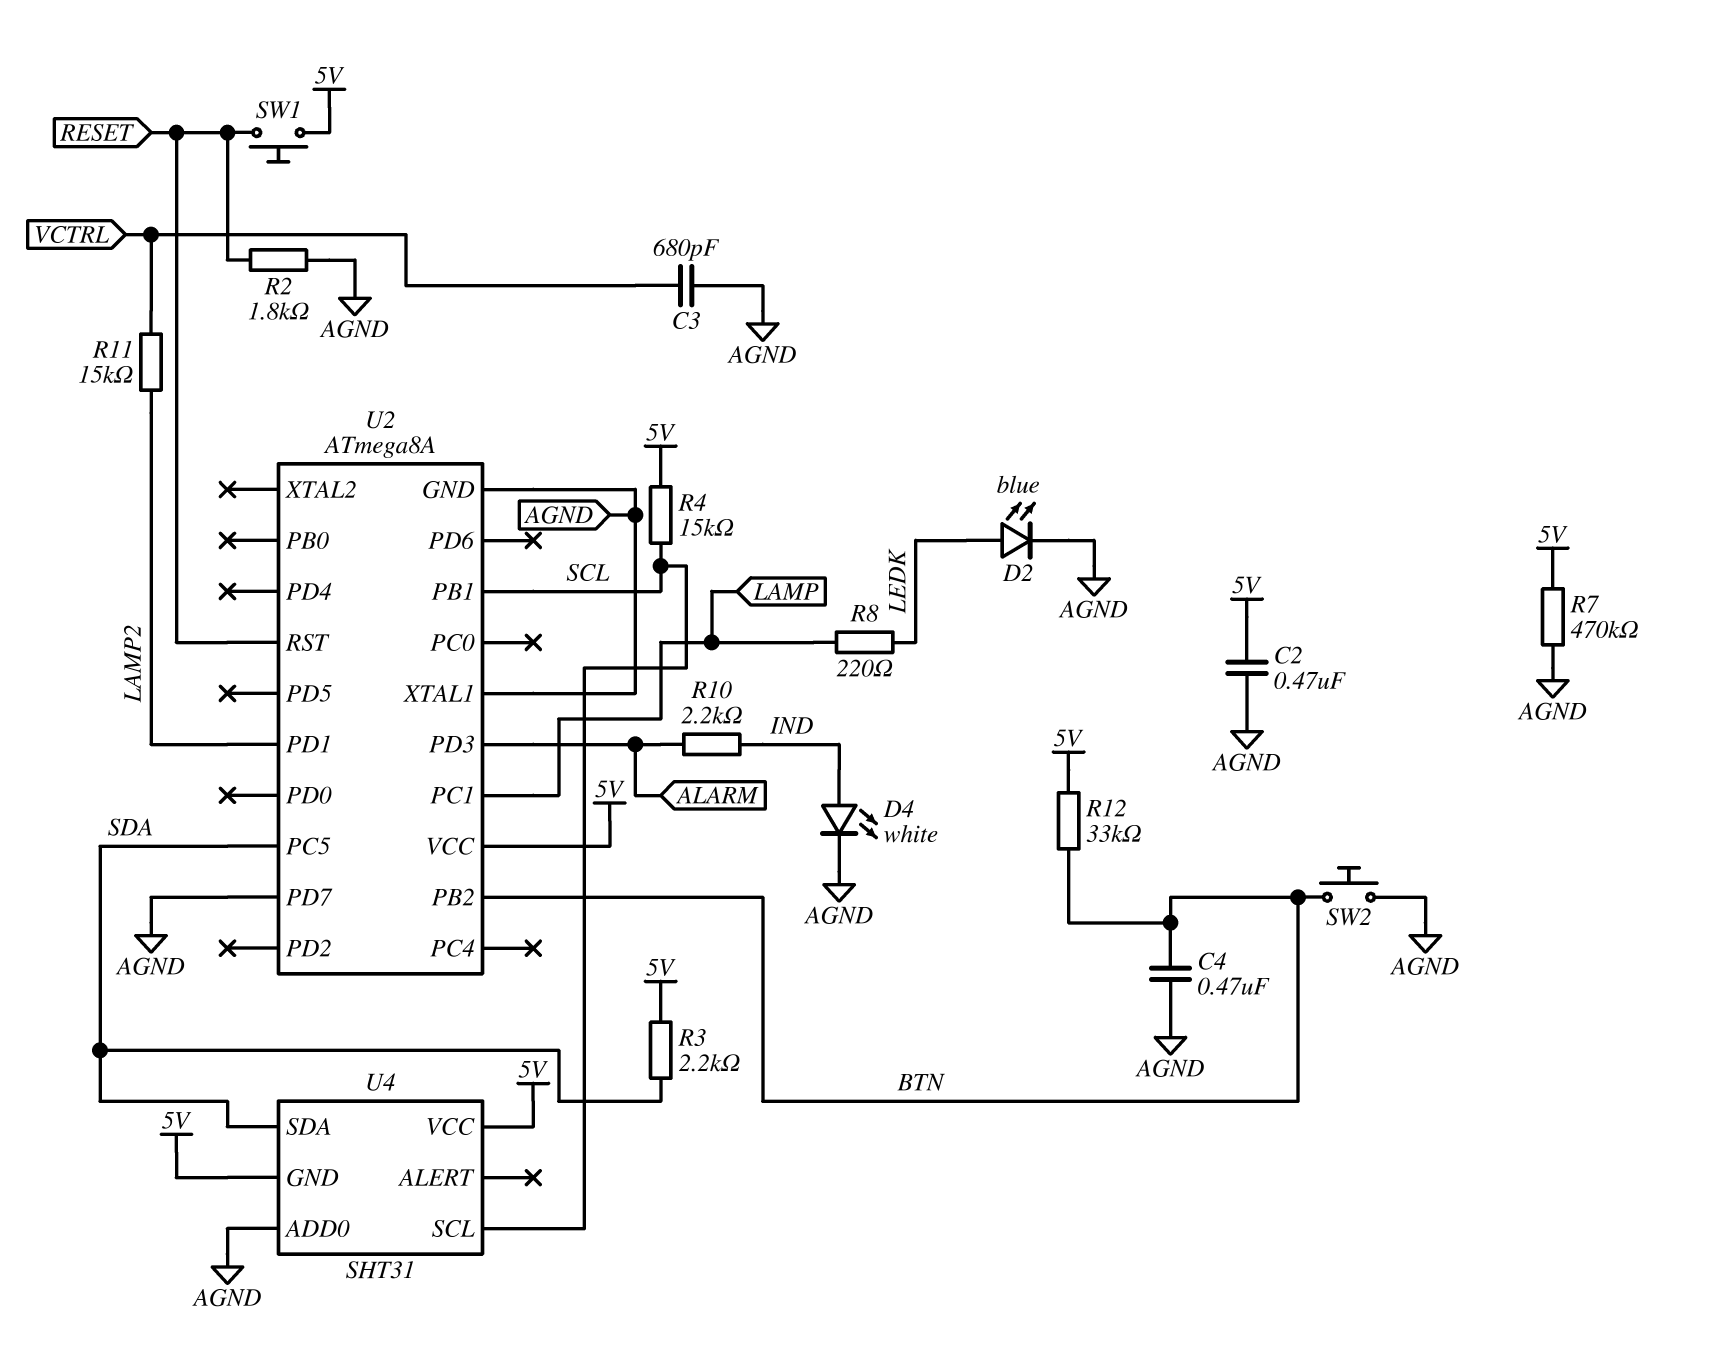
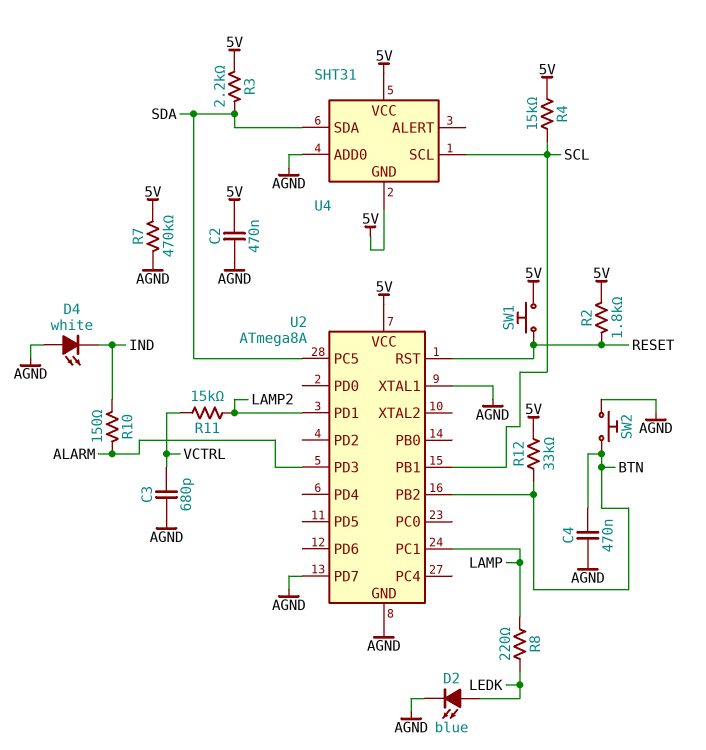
D4: LED white (A IND, K AGND) -> LED white (A AGND, K IND)
R2: 1.8k (AGND, RESET) -> 1.8k (5V, RESET)
R10: 2.2k (ALARM, IND) -> 150 (ALARM, IND)

